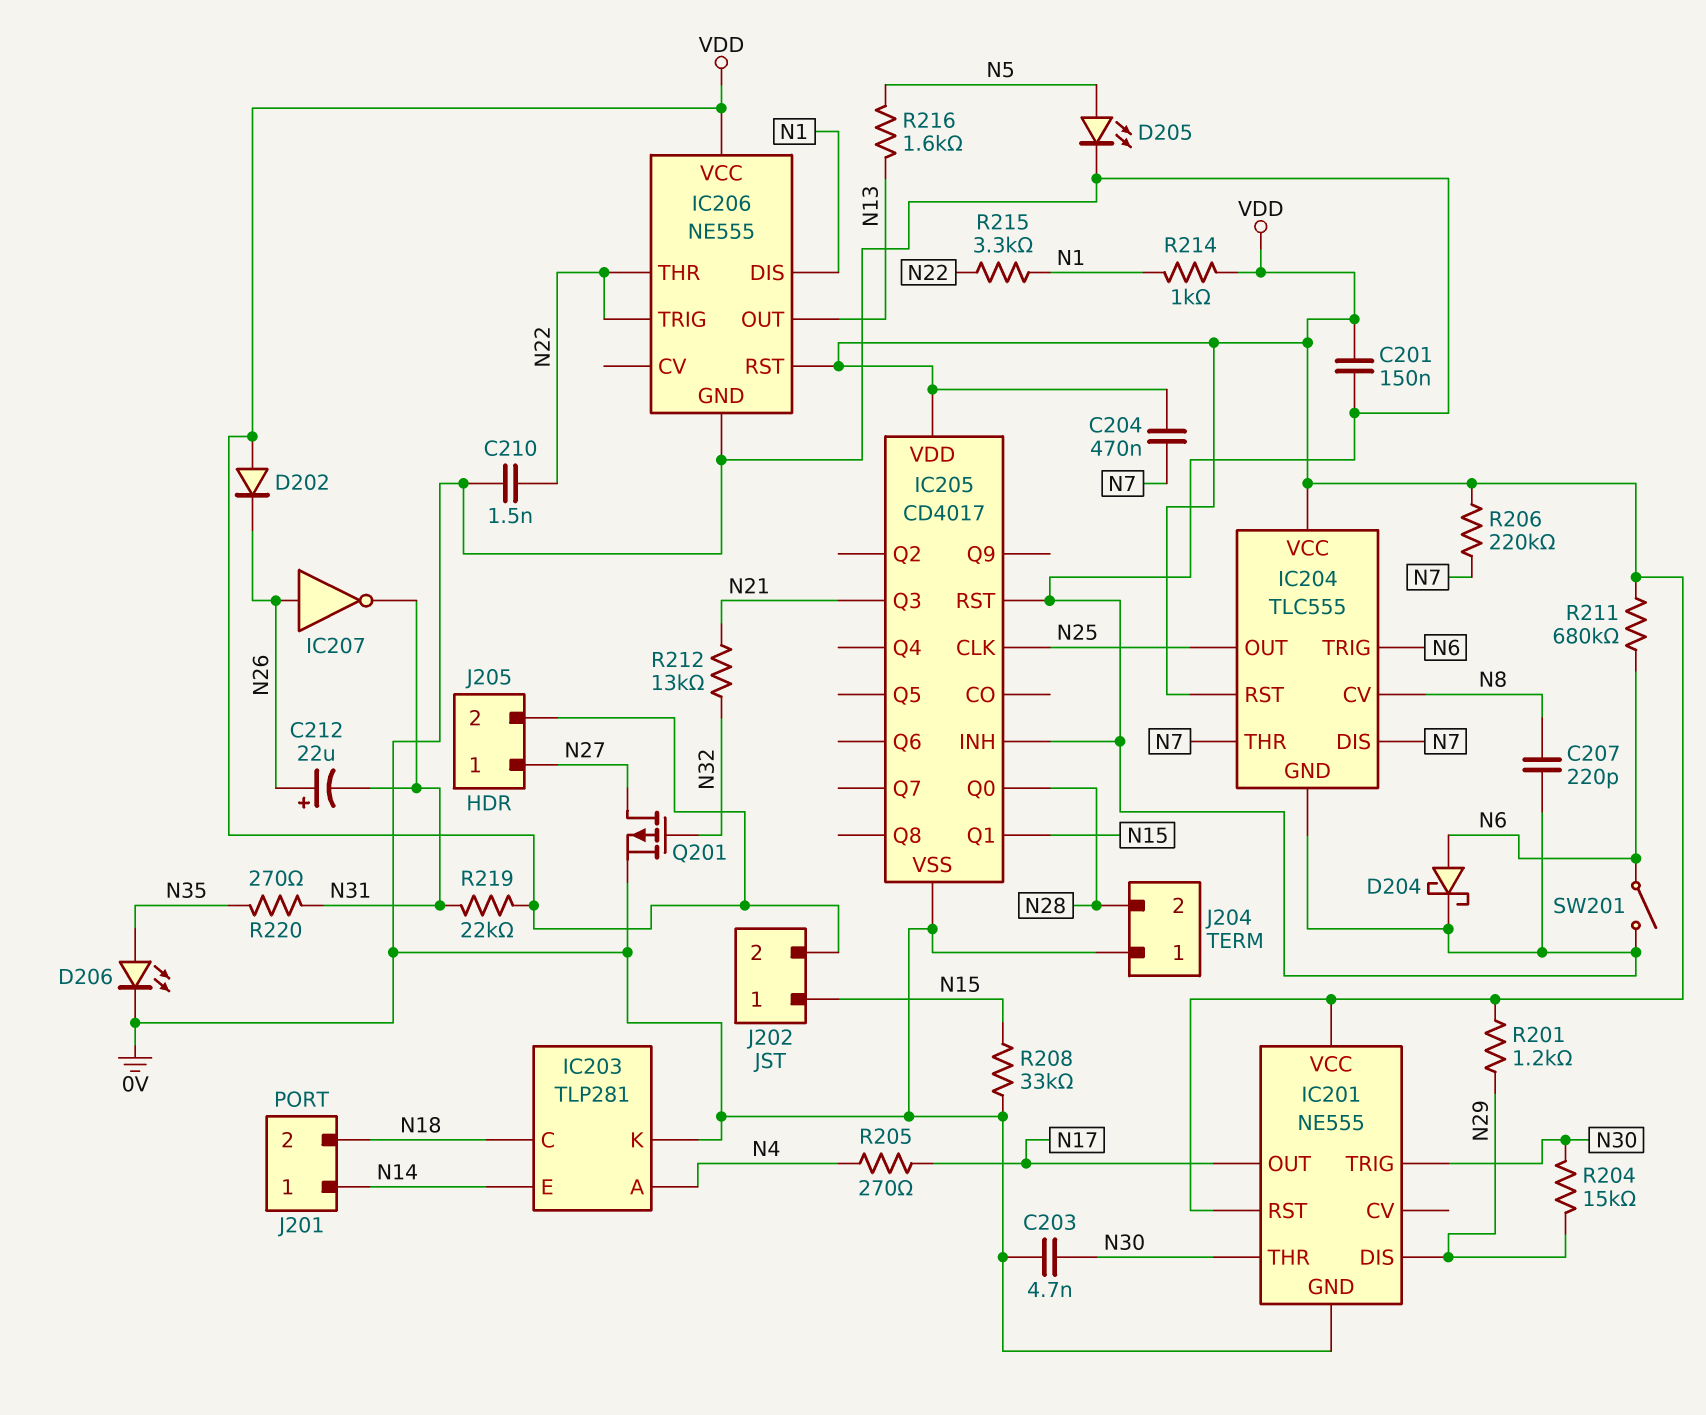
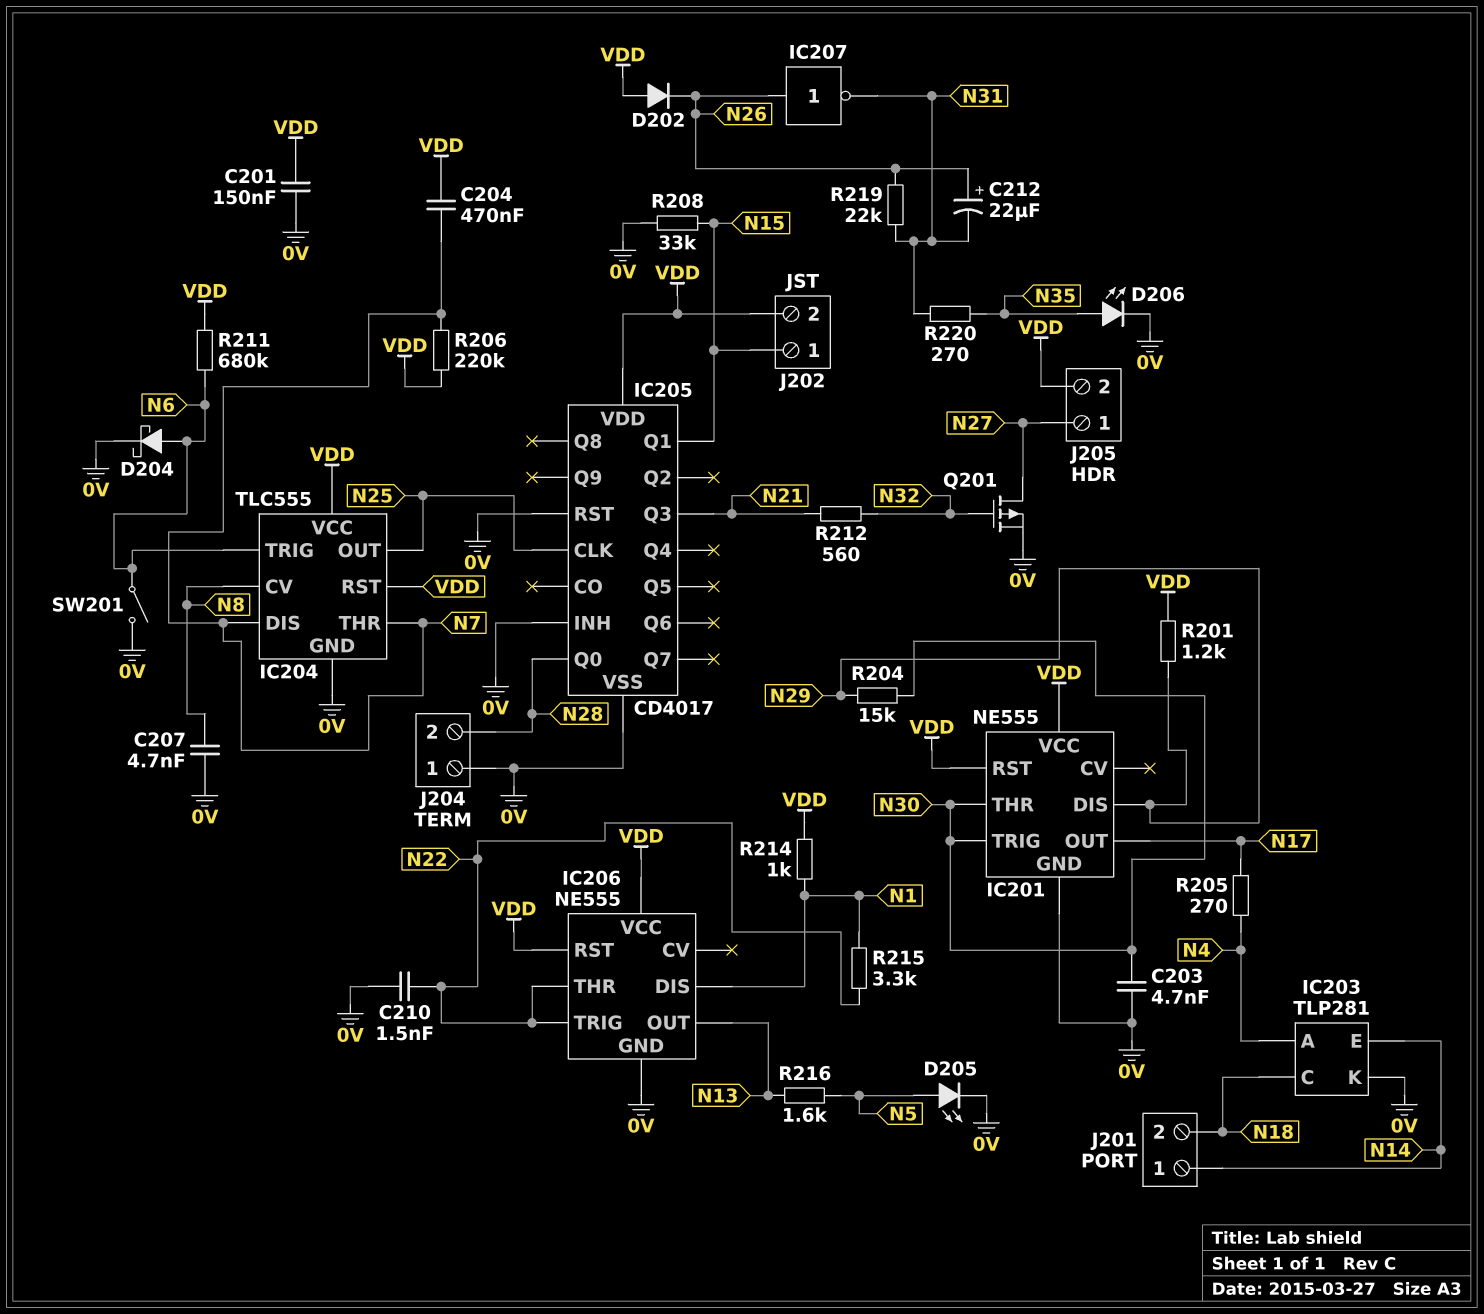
C207: 220pF (0V, N8) -> 4.7nF (0V, N8)
R212: 13k (N21, N32) -> 560 (N21, N32)
R219: 22k (N31, VDD) -> 22k (N26, N31)

